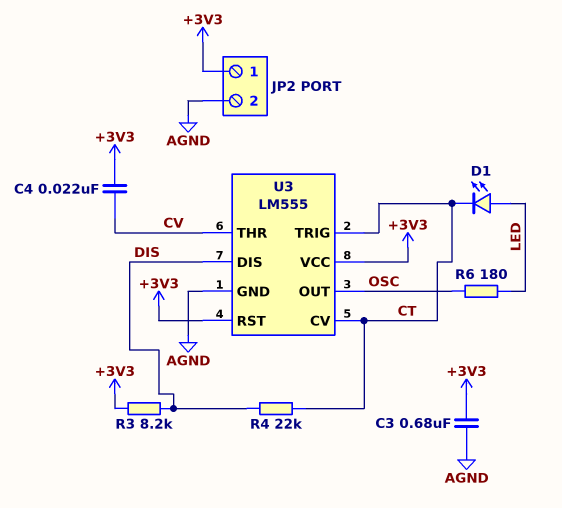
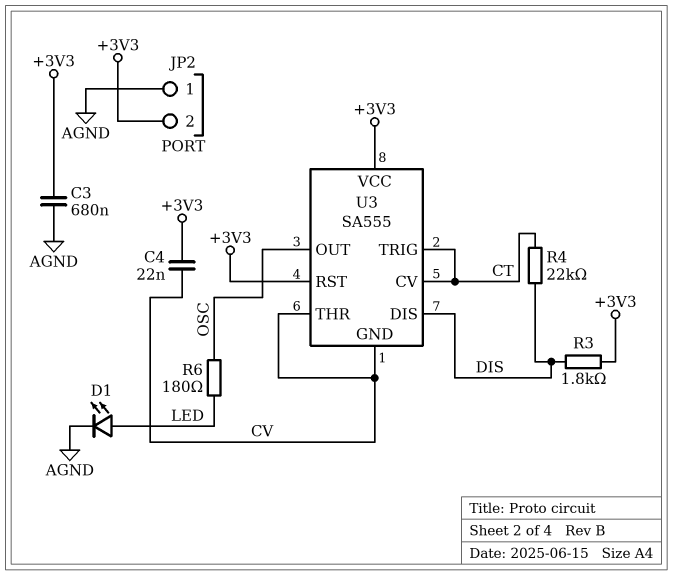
D1: LED (A LED, K CT) -> LED (A LED, K AGND)
JP2 pin 1: +3V3 -> AGND
JP2 pin 2: AGND -> +3V3
R3: 8.2k (+3V3, DIS) -> 1.8k (+3V3, DIS)
U3: LM555 -> SA555
U3 pin GND: AGND -> CV

